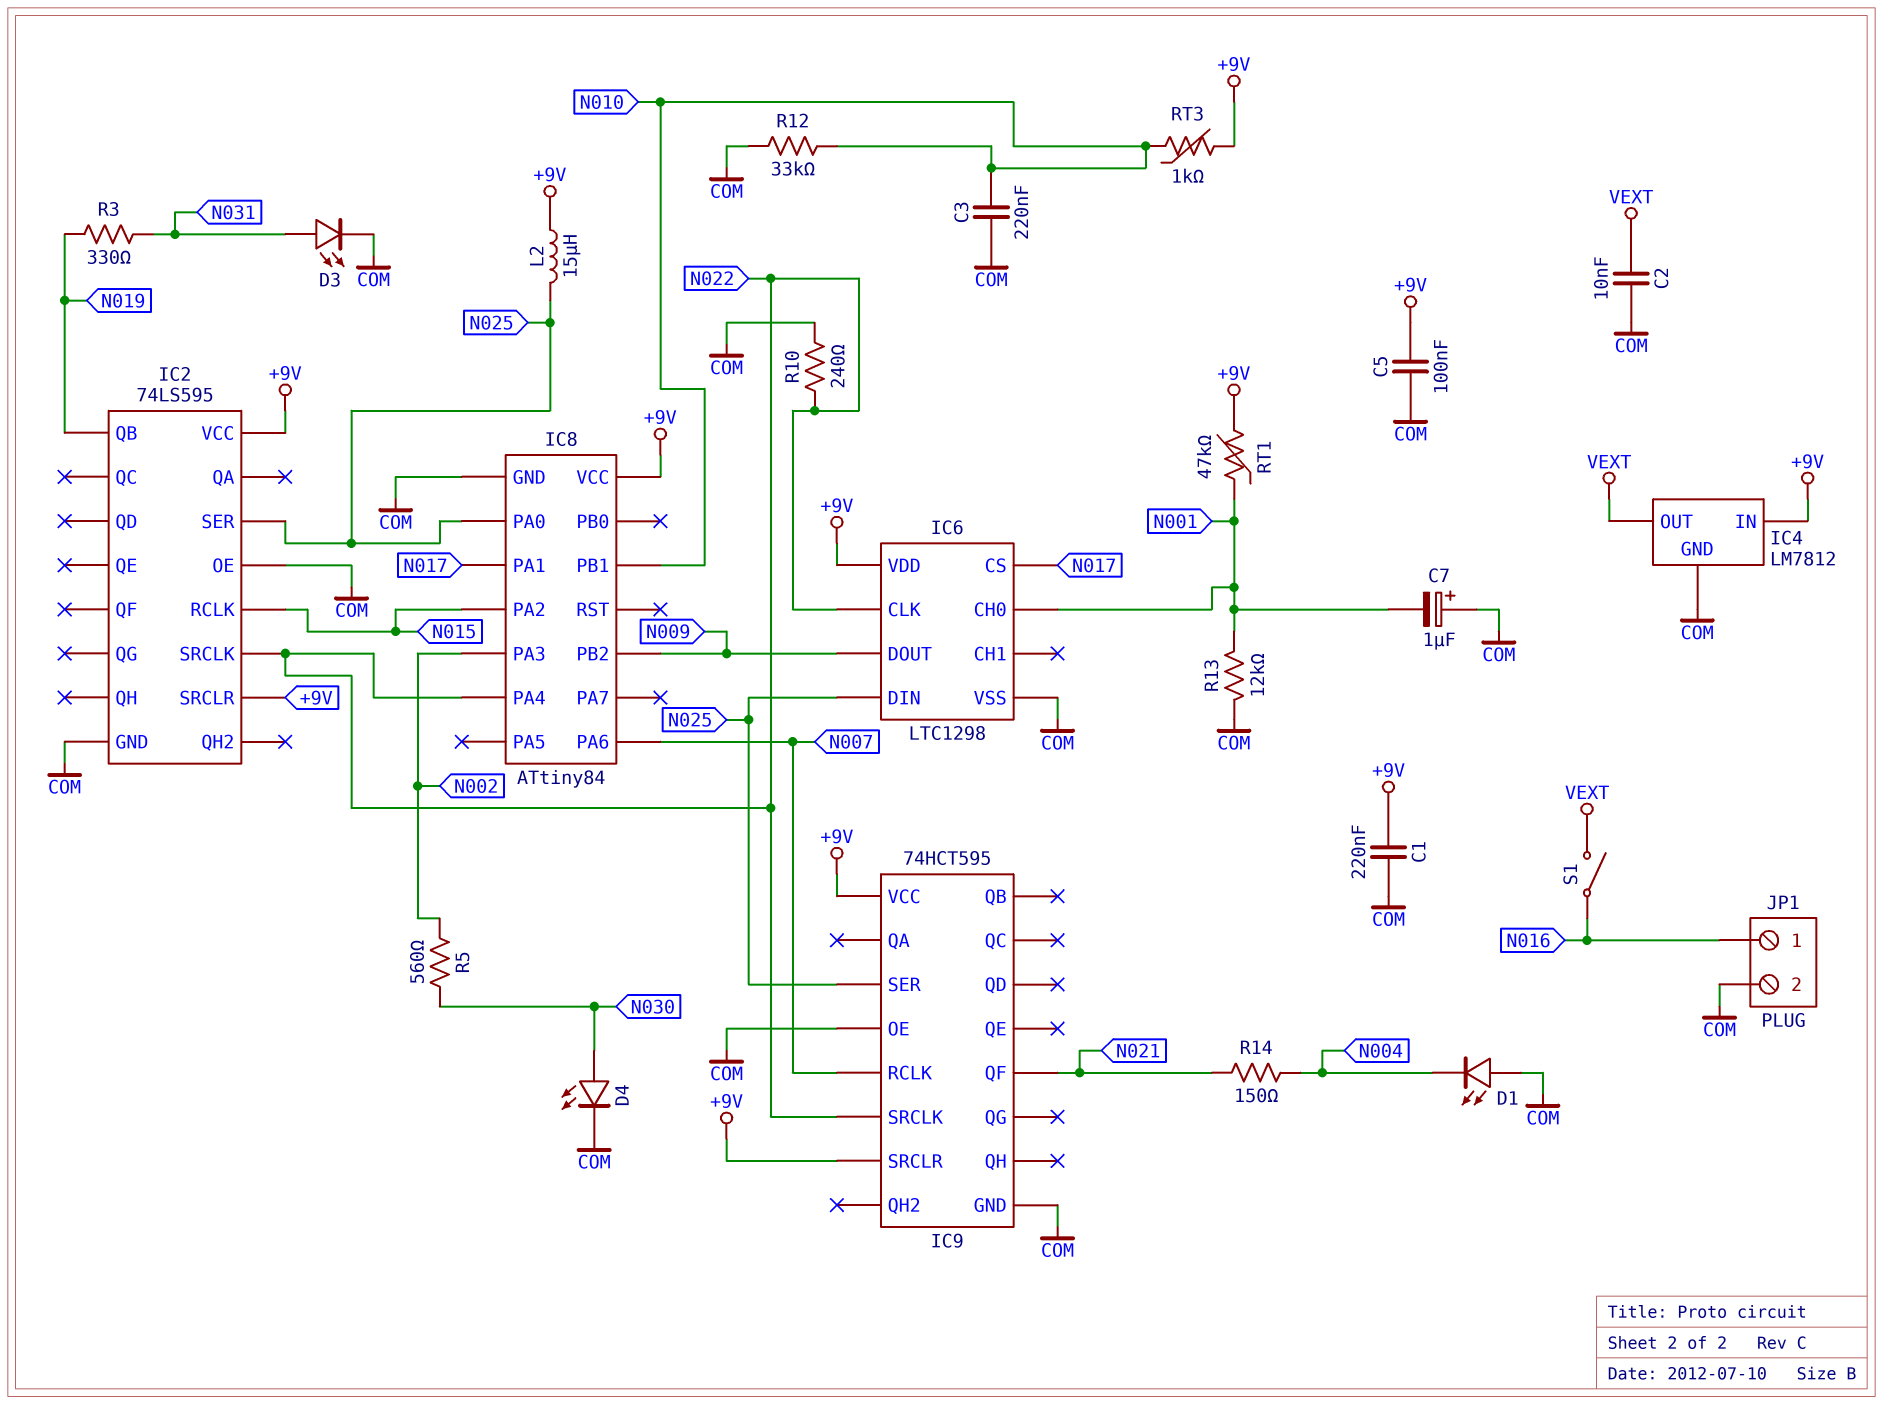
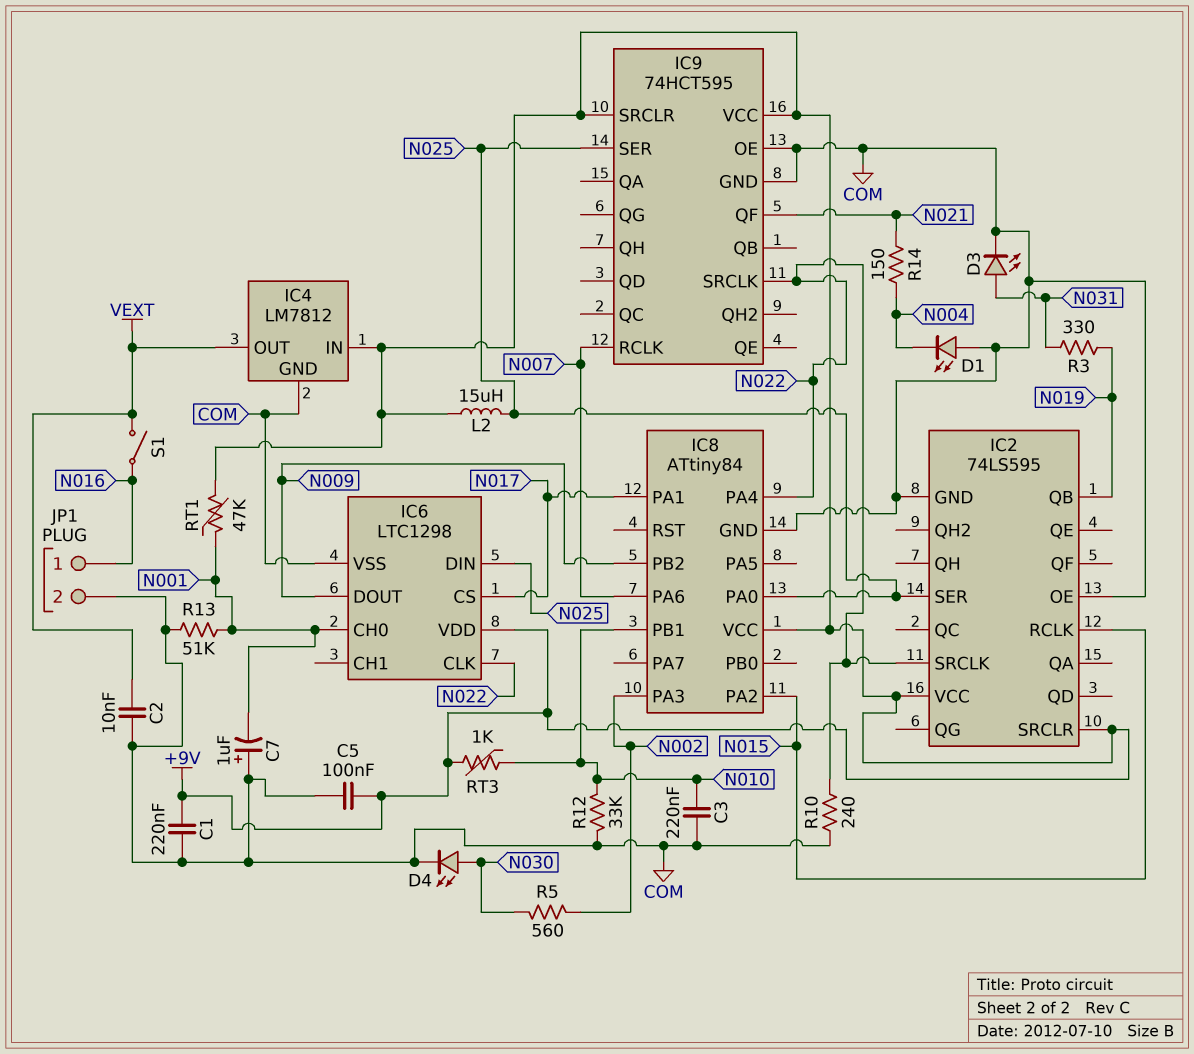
R13: 12k (COM, N001) -> 51k (COM, N001)

